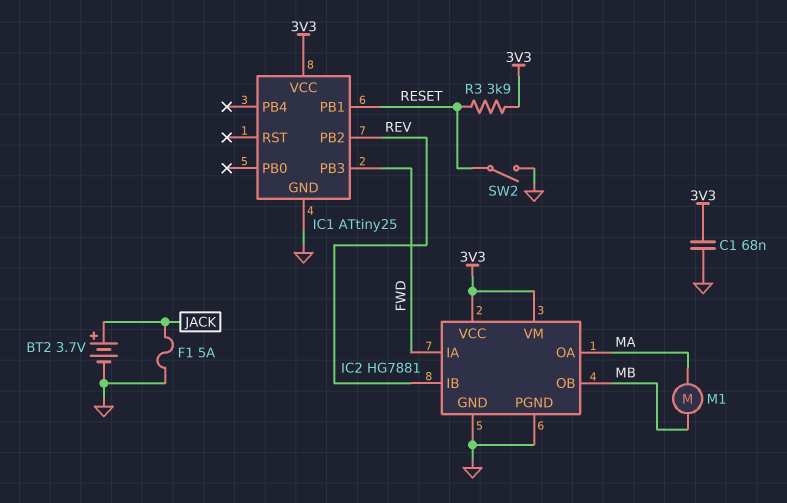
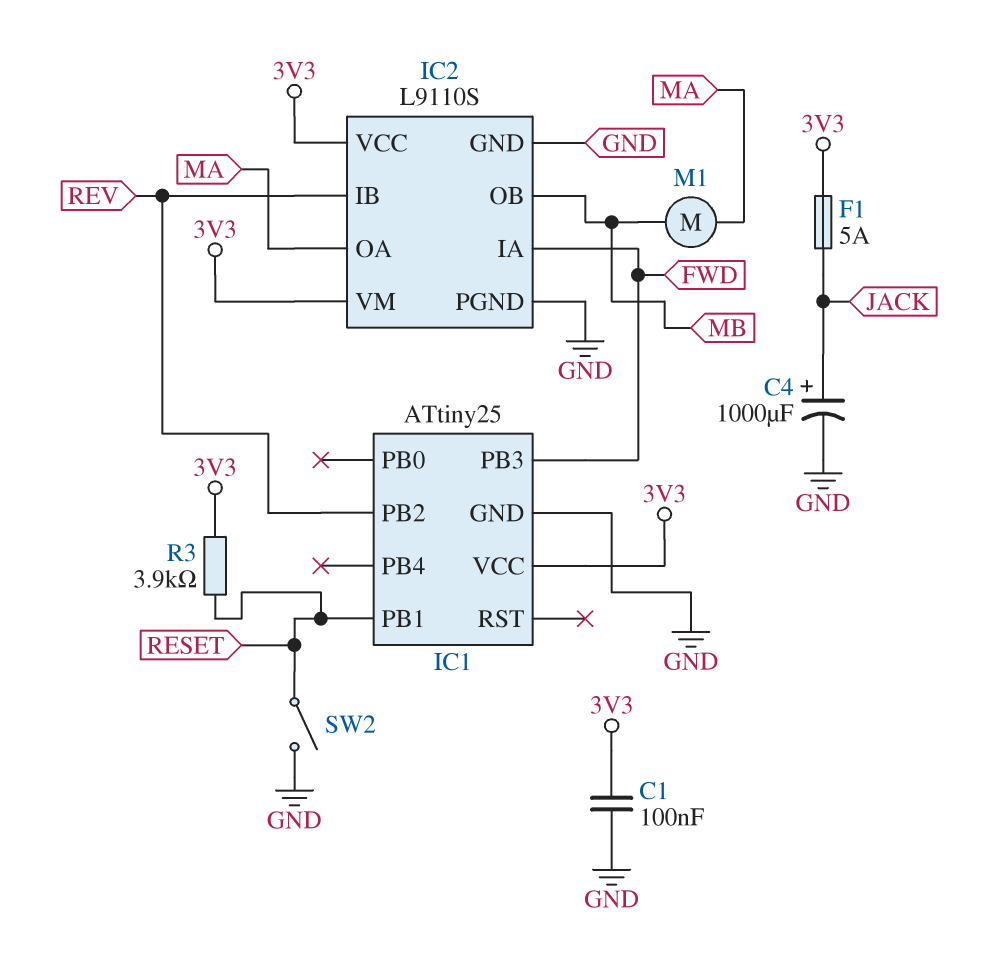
BT2: 3.7V (plus JACK, minus GND) -> none
C1: 68nF (3V3, GND) -> 100nF (3V3, GND)
C4: none -> 1000uF (plus JACK, minus GND)
F1: 5A (GND, JACK) -> 5A (3V3, JACK)
IC2: HG7881 -> L9110S

